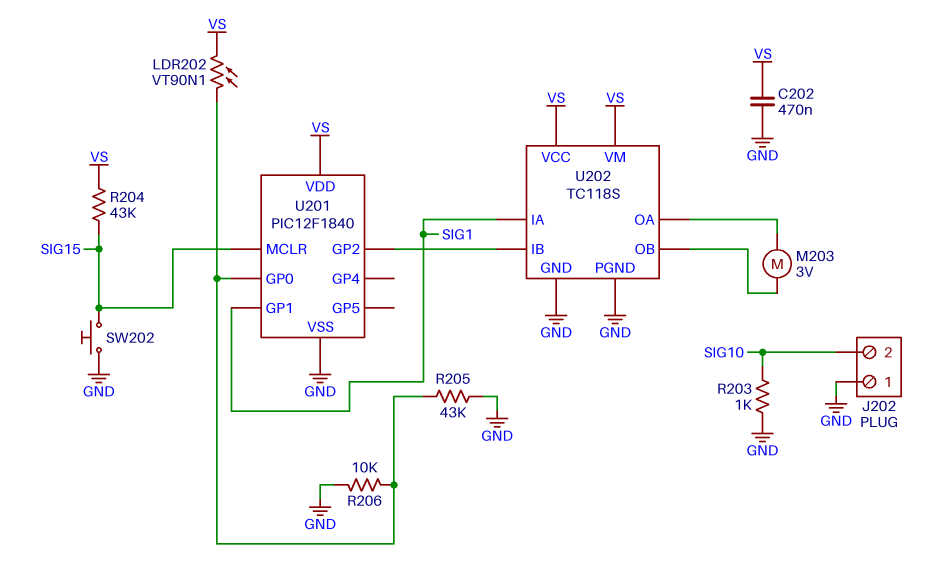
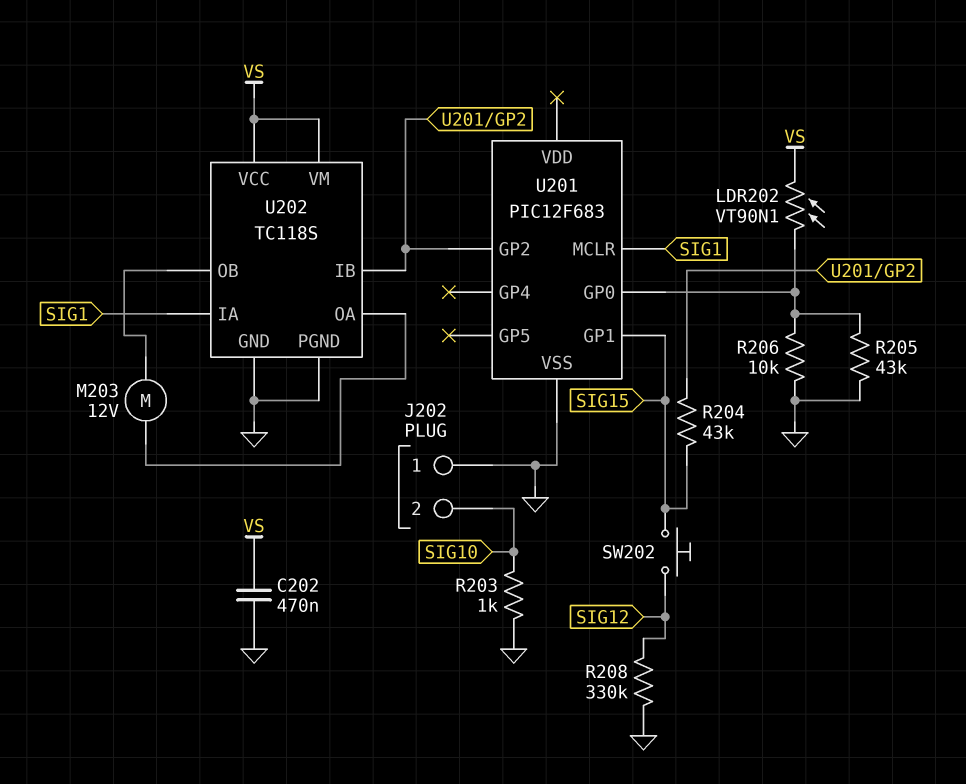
M203: motor 3V (U202/OA, U202/OB) -> motor 12V (U202/OA, U202/OB)
R204: 43k (SIG15, VS) -> 43k (SIG15, U201/GP2)
R208: none -> 330k (GND, SIG12)
SW202: button (GND, SIG15) -> button (SIG12, SIG15)
U201: PIC12F1840 -> PIC12F683
U201 pin GP1: SIG1 -> SIG15
U201 pin MCLR: SIG15 -> SIG1
U201 pin VDD: VS -> none

